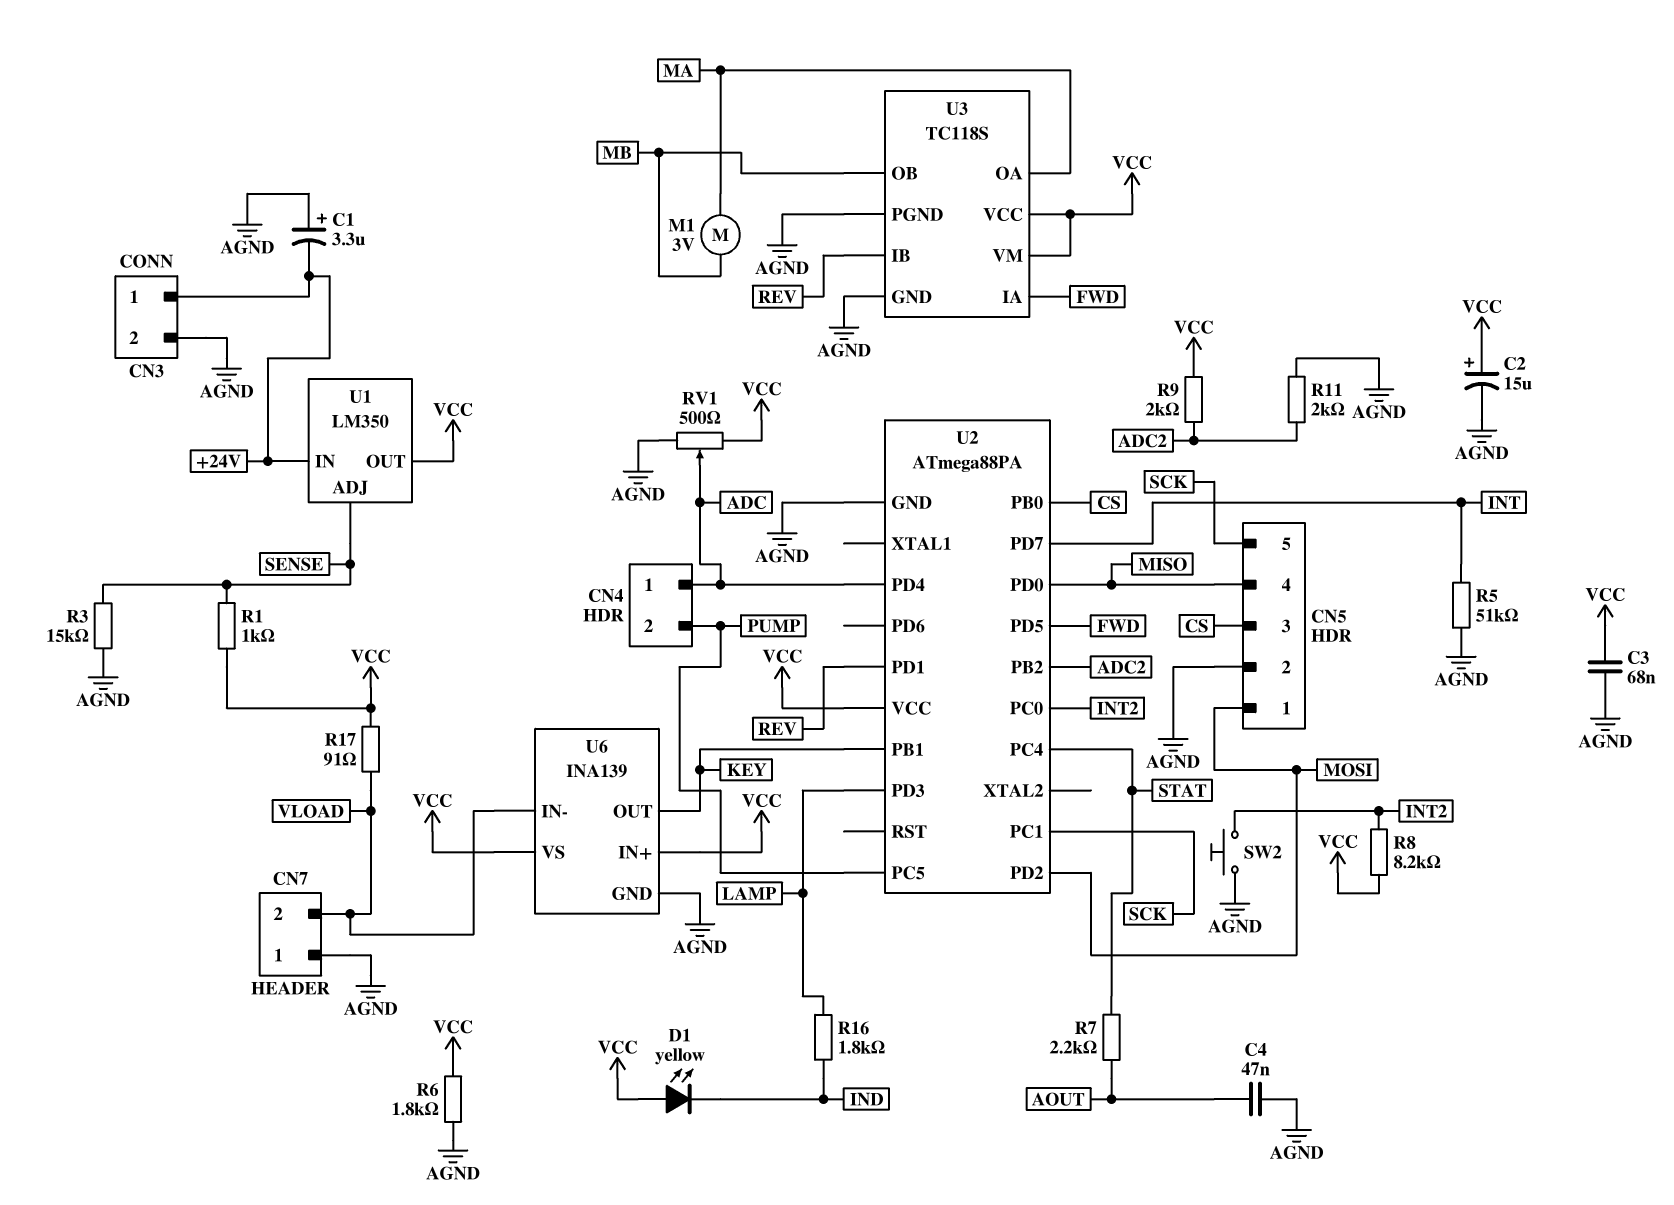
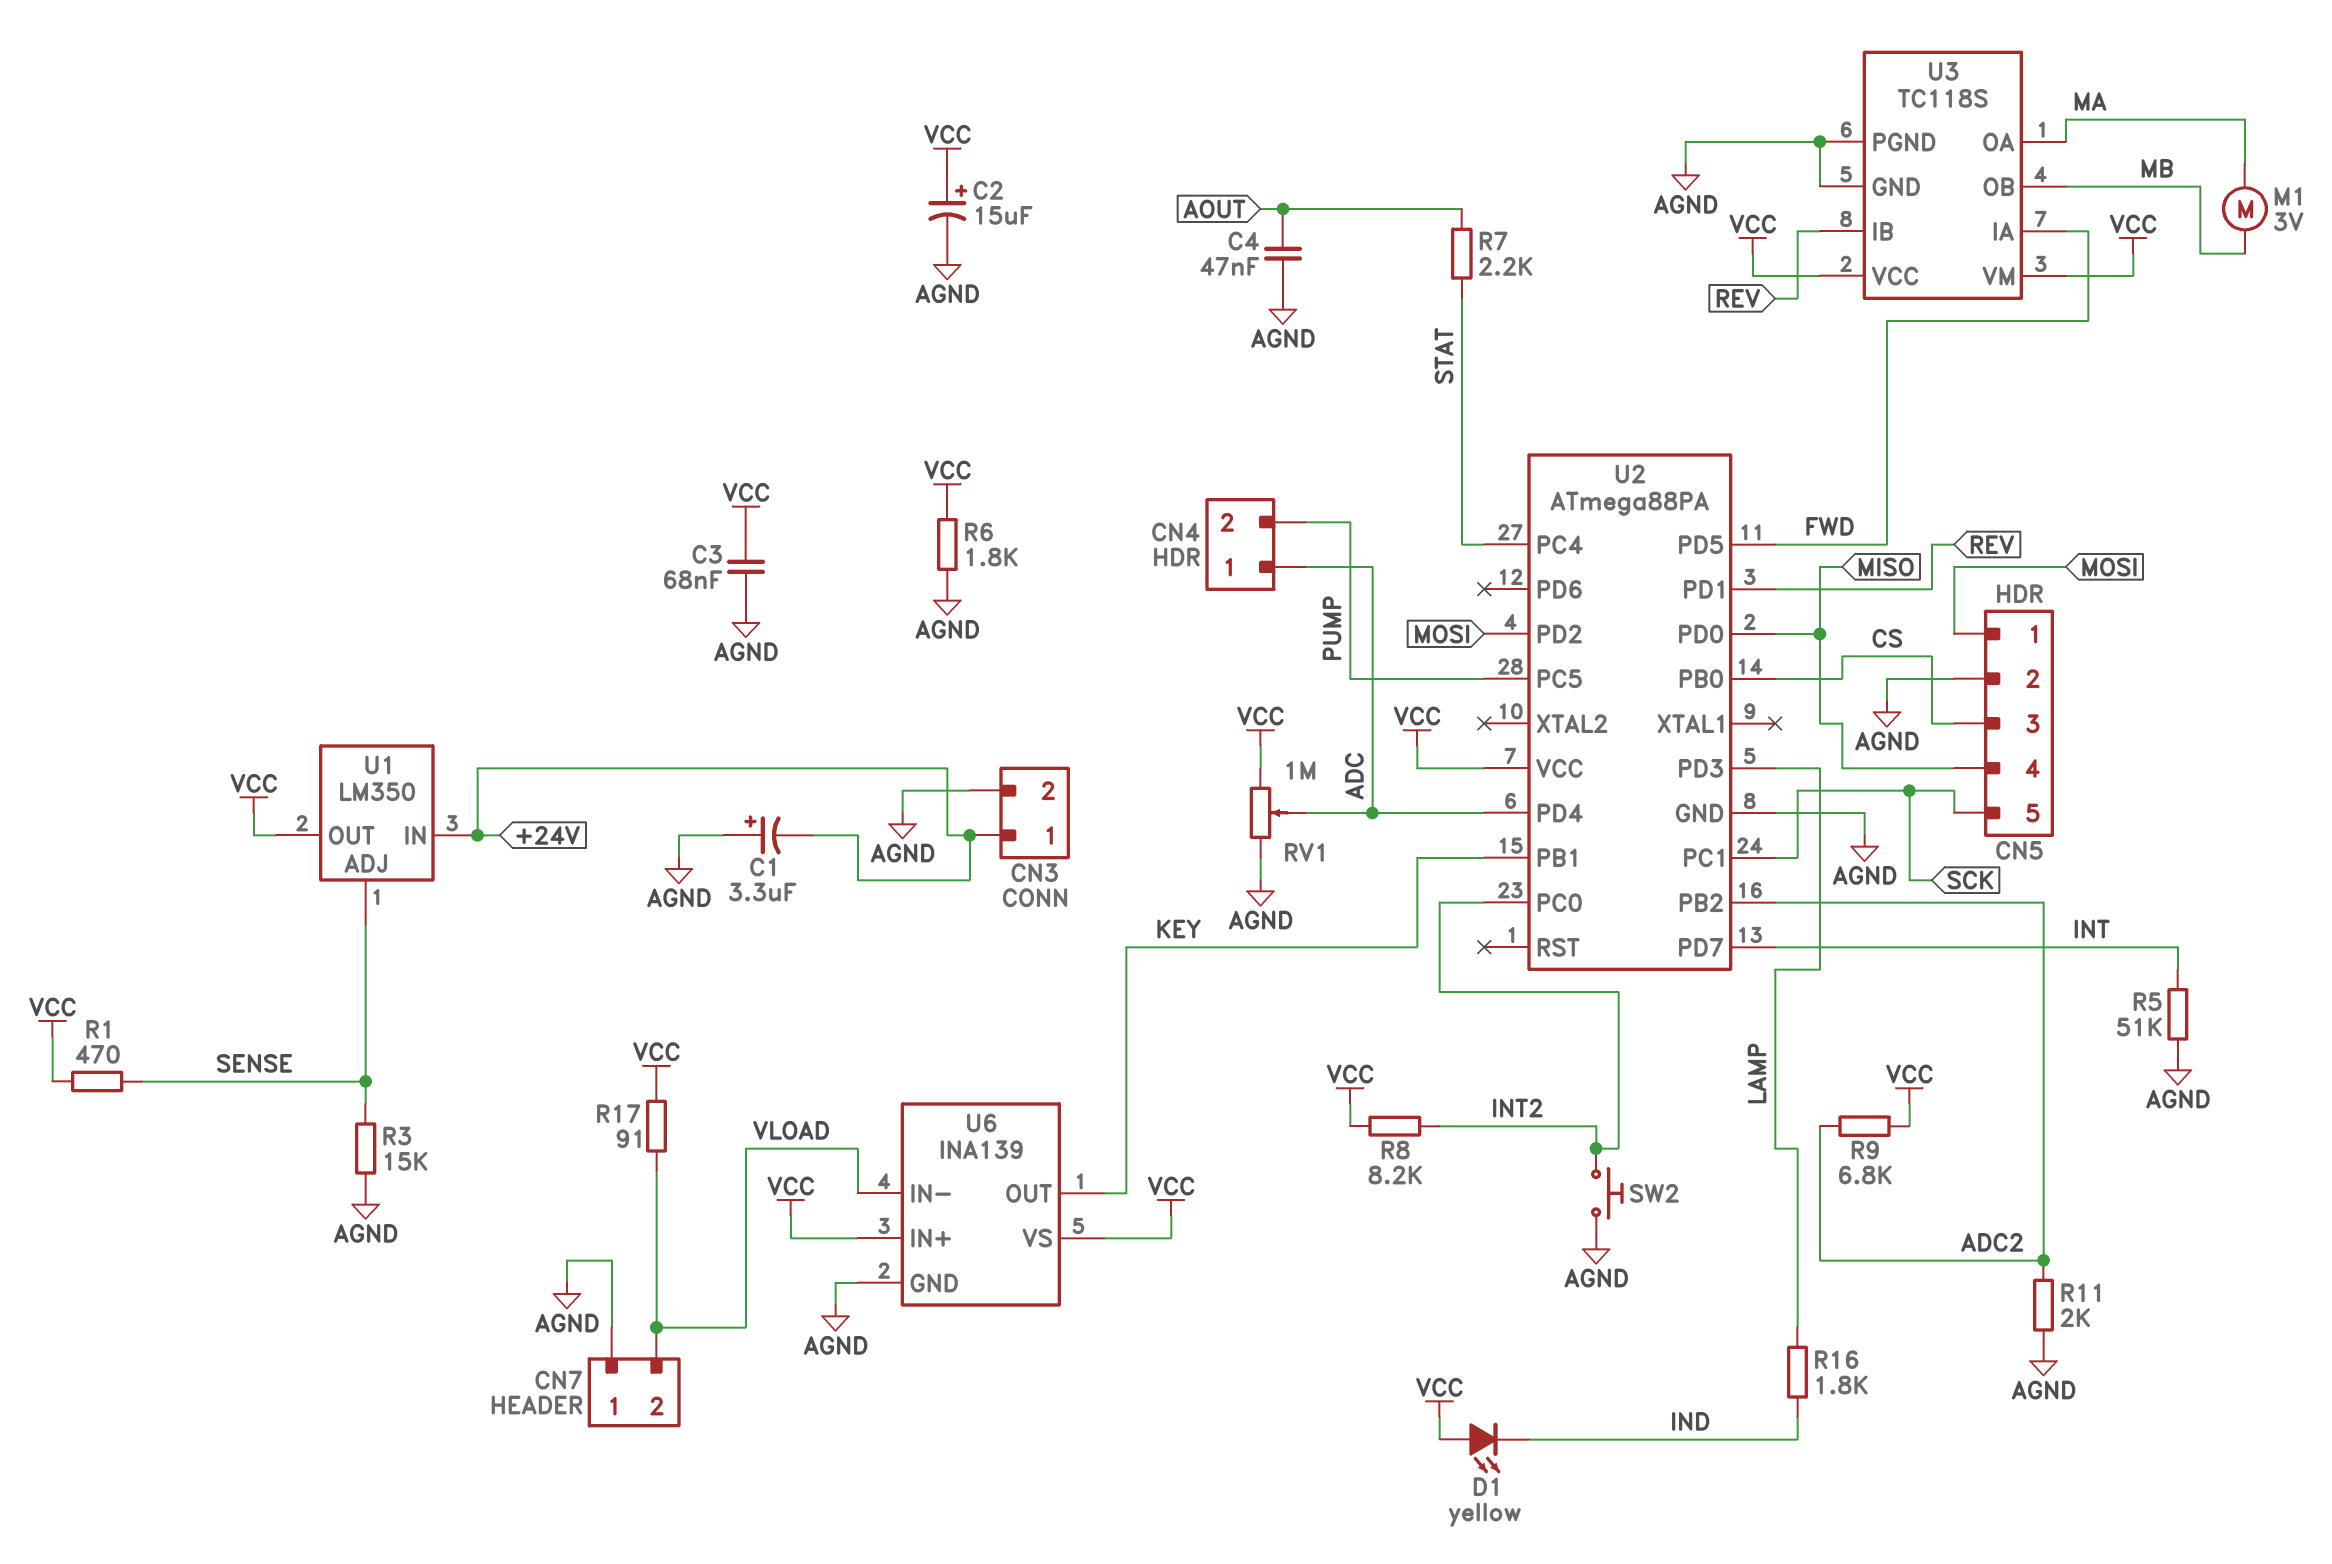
R1: 1k (SENSE, VCC) -> 470 (SENSE, VCC)
R9: 2k (ADC2, VCC) -> 6.8k (ADC2, VCC)
RV1: 500 (AGND, VCC, wiper ADC) -> 1M (AGND, VCC, wiper ADC)

